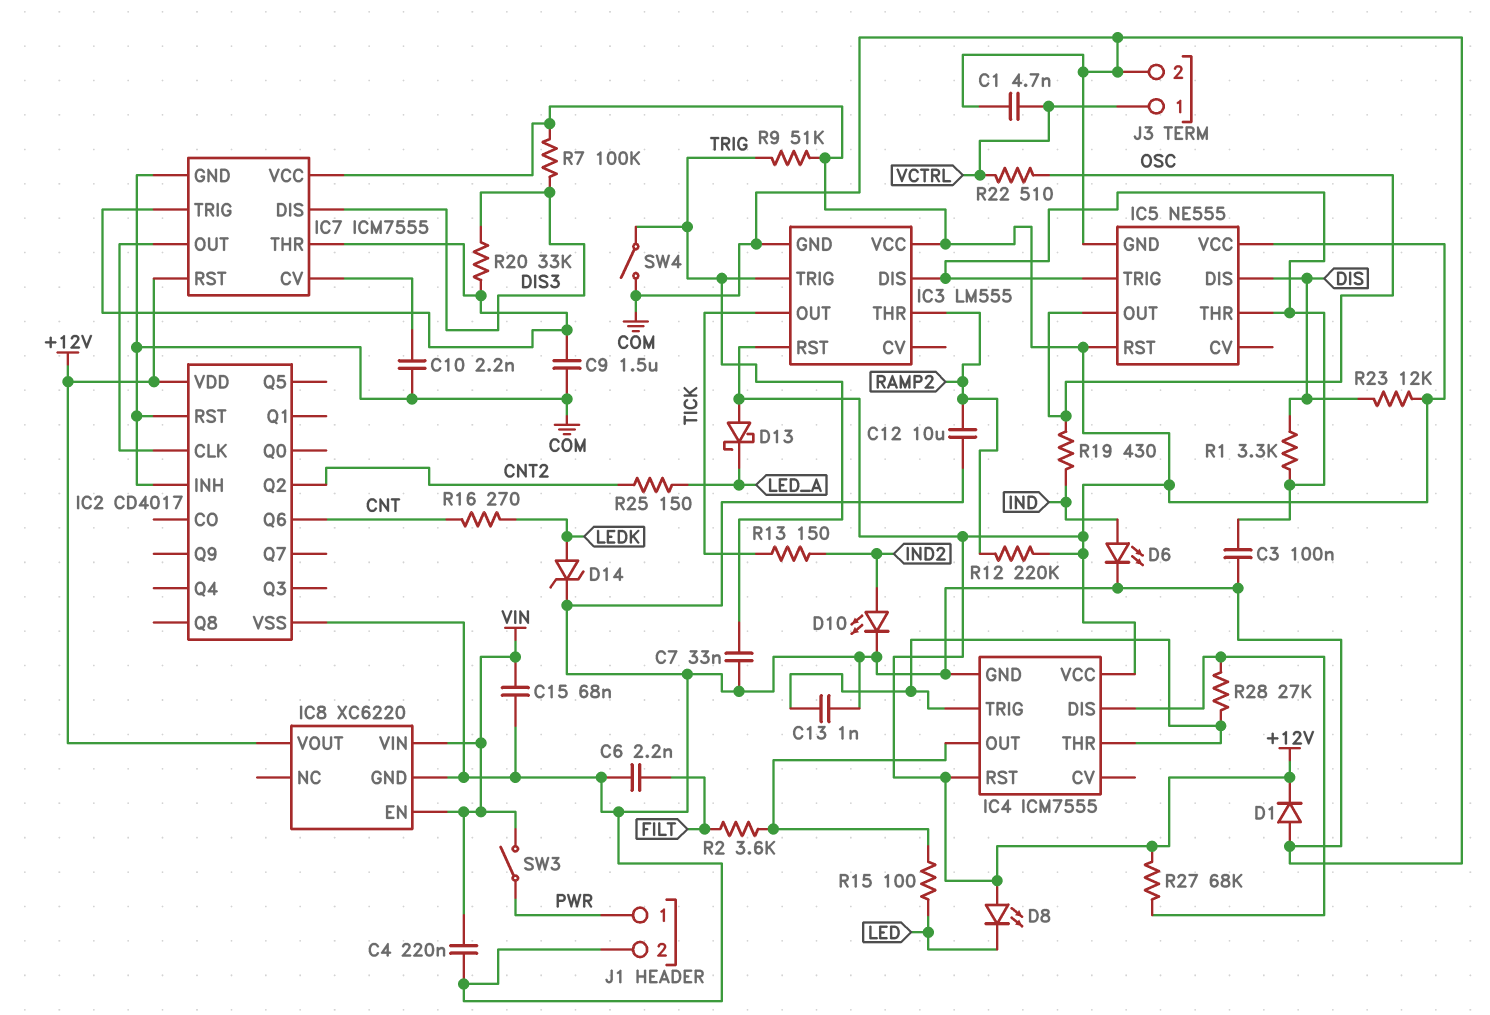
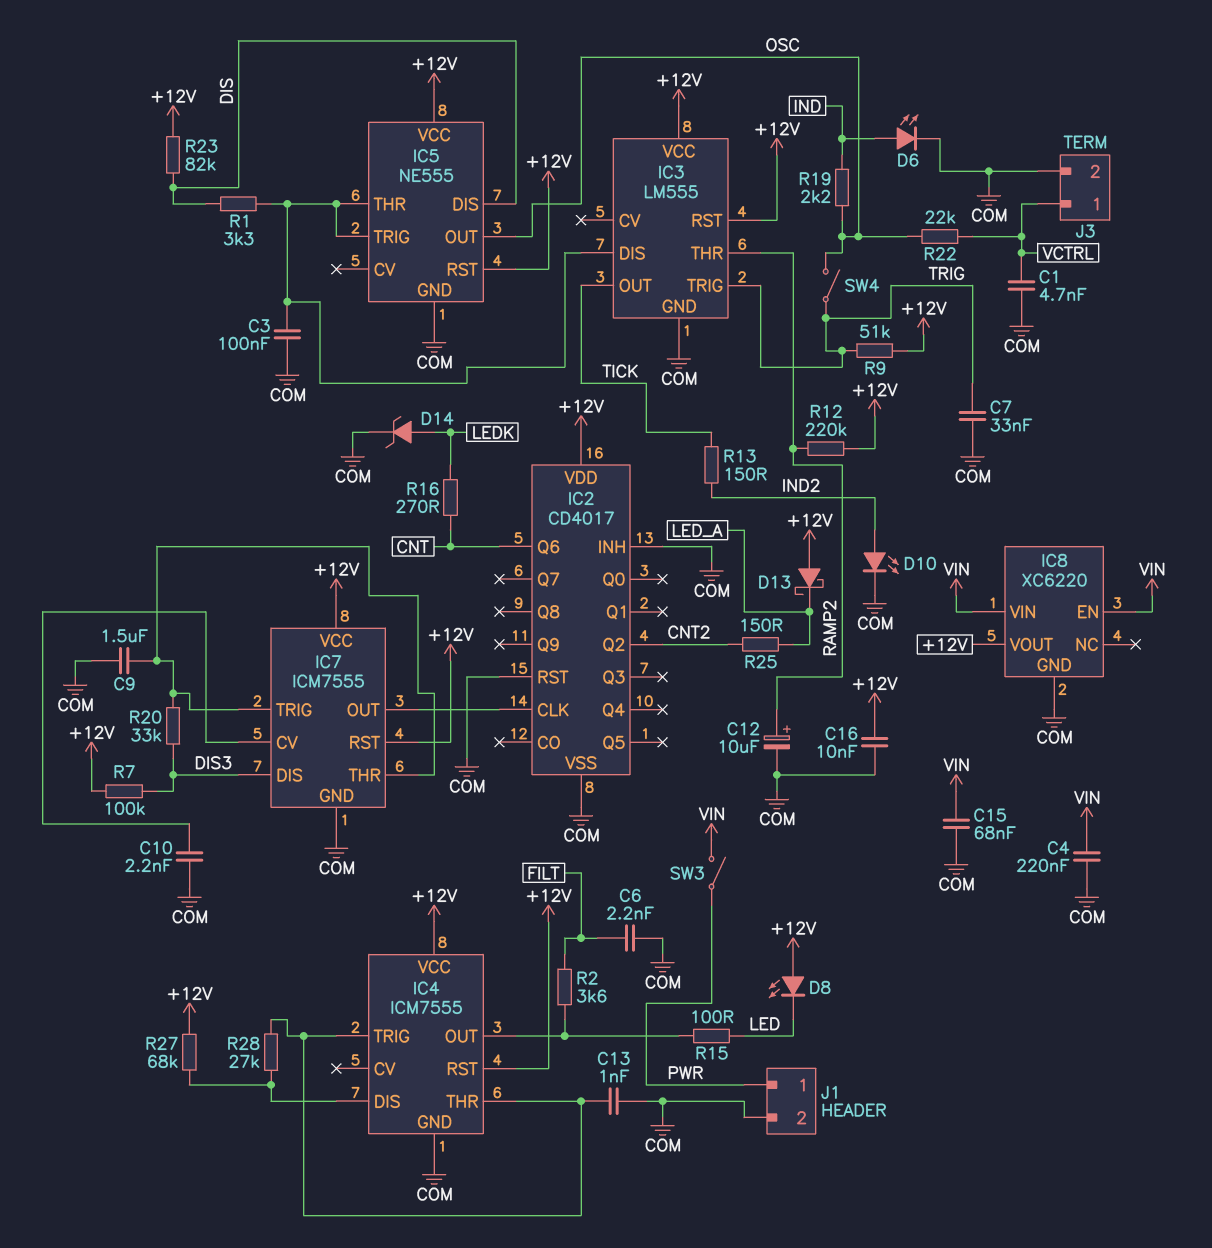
C12: 10uF (COM, RAMP2) -> 10uF (plus RAMP2, minus COM)
C16: none -> 10nF (+12V, COM)
D1: diode (A COM, K +12V) -> none
R19: 430 (IND, OSC) -> 2.2k (IND, OSC)
R22: 510 (OSC, VCTRL) -> 22k (OSC, VCTRL)
R23: 12k (+12V, DIS) -> 82k (+12V, DIS)
SW4: switch (COM, TRIG) -> switch (OSC, TRIG)

